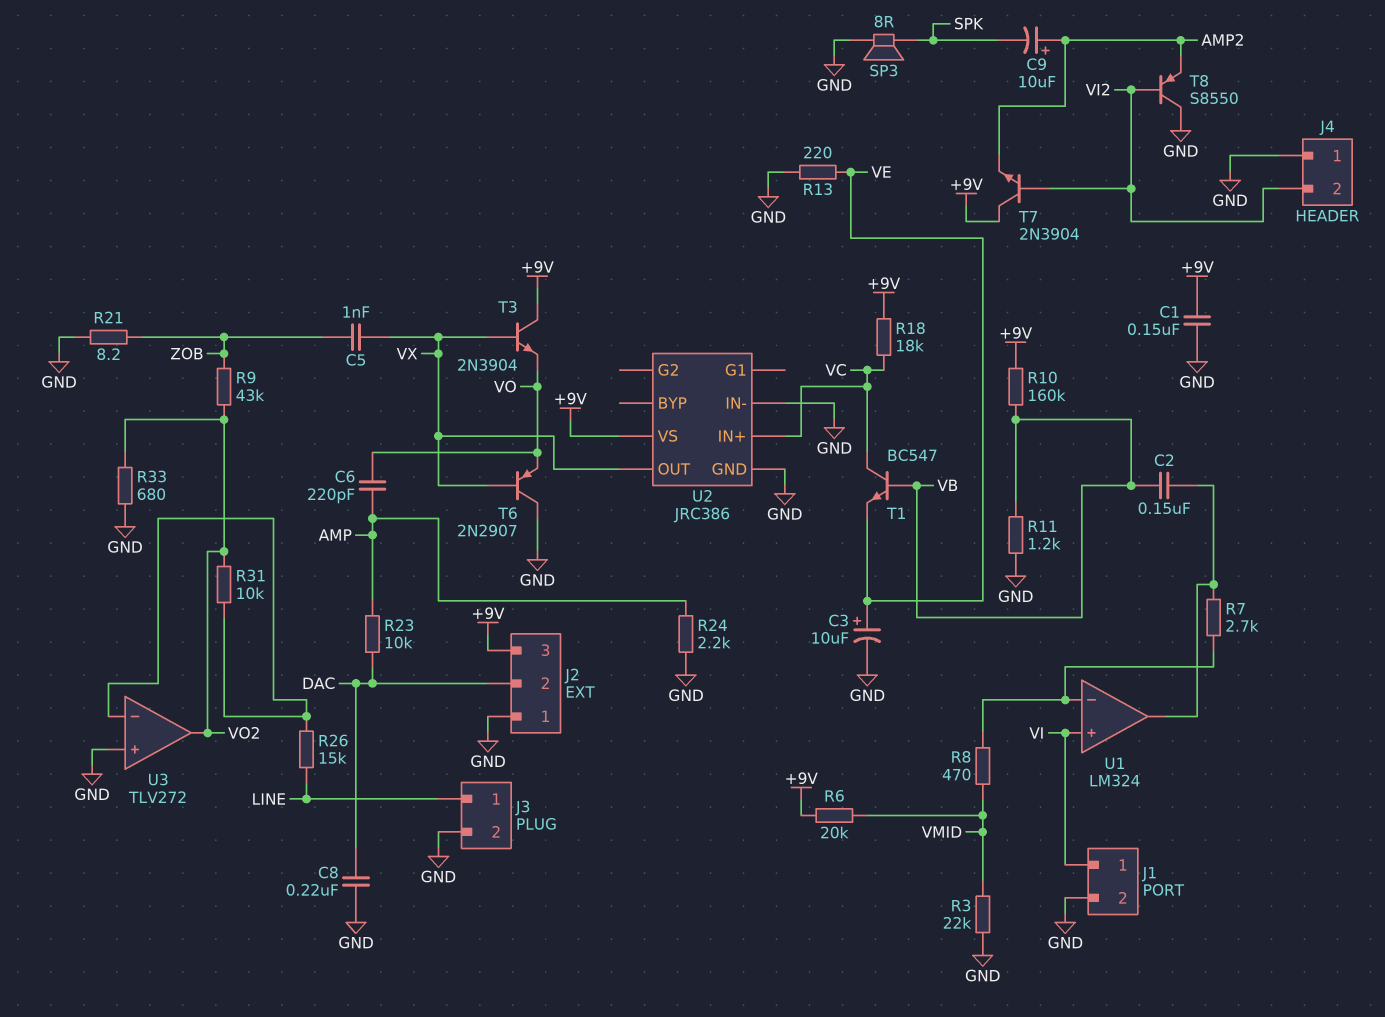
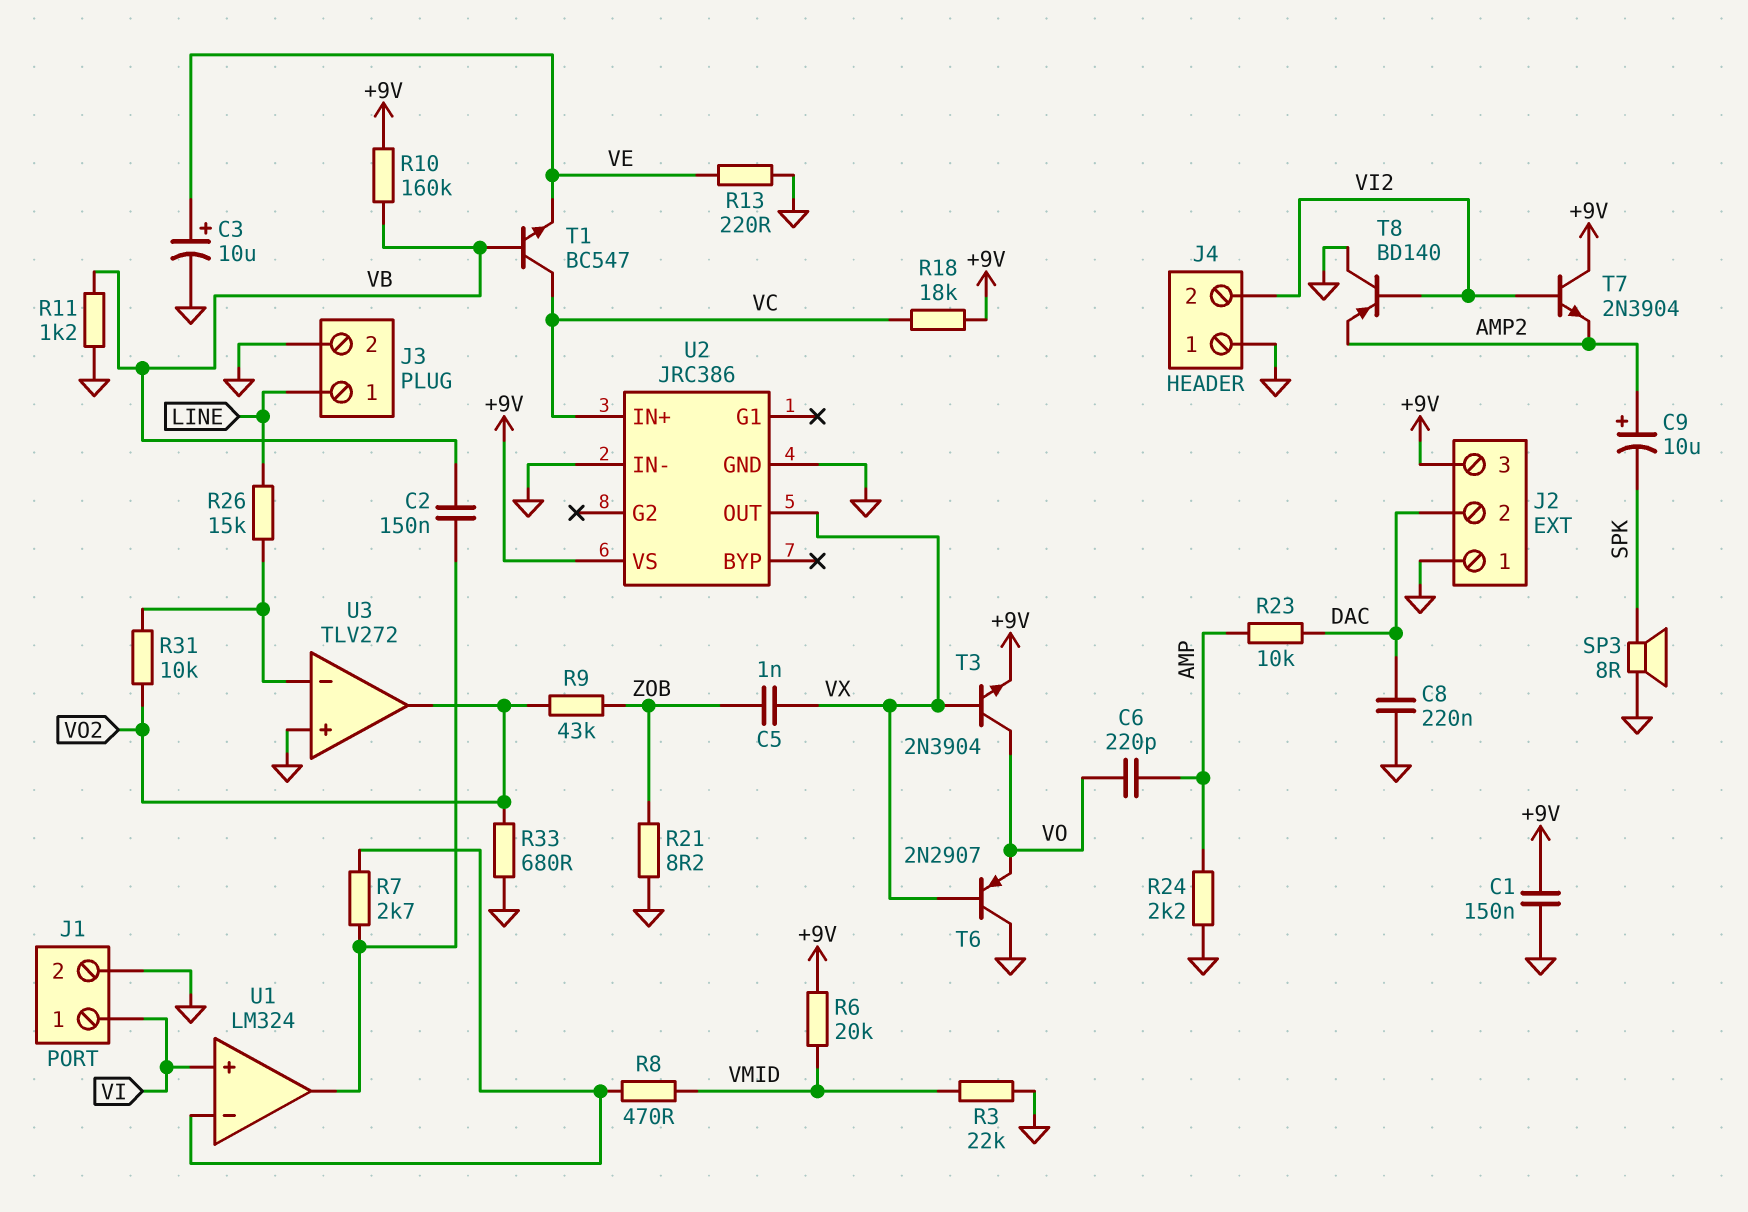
T3: NPN 2N3904 (B VX, C +9V, E VO) -> NPN 2N3904 (B VX, C VO, E +9V)
T8: PNP S8550 (B VI2, C GND, E AMP2) -> PNP BD140 (B VI2, C GND, E AMP2)

